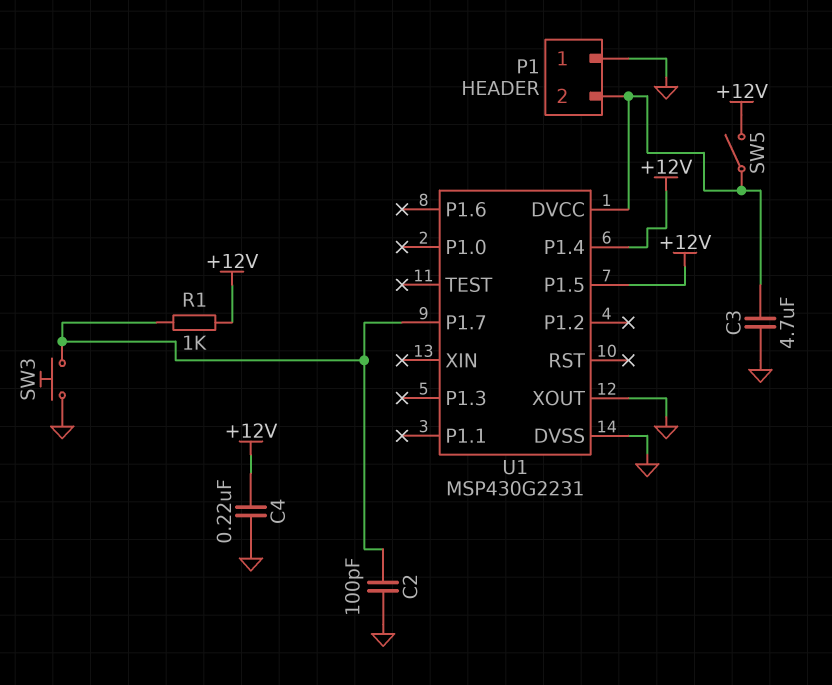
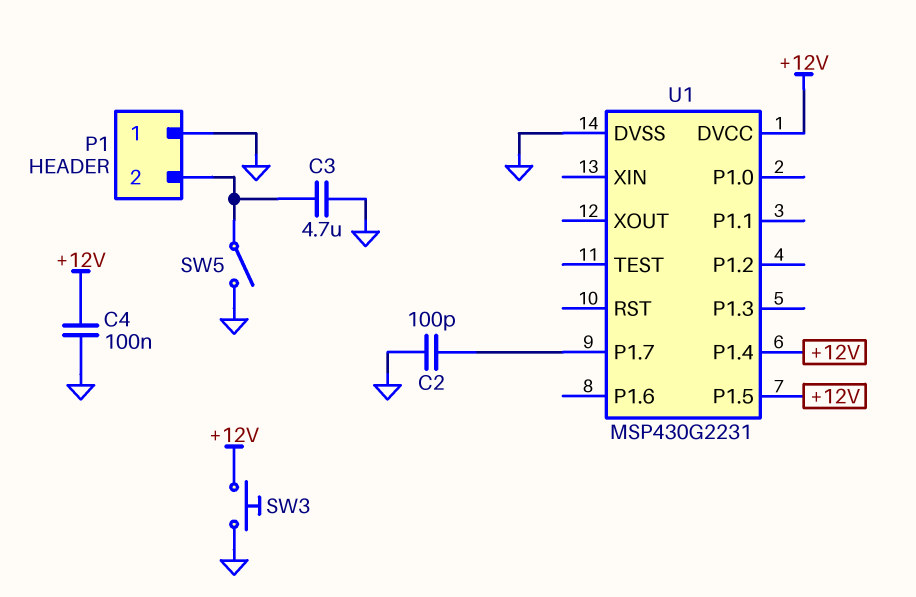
C4: 220nF (+12V, GND) -> 100nF (+12V, GND)
R1: 1k (+12V, U1/P1.7) -> none
SW3: button (GND, U1/P1.7) -> button (+12V, GND)
SW5: switch (+12V, P1/2) -> switch (GND, P1/2)
U1 pin DVCC: P1/2 -> +12V
U1 pin XOUT: GND -> none

